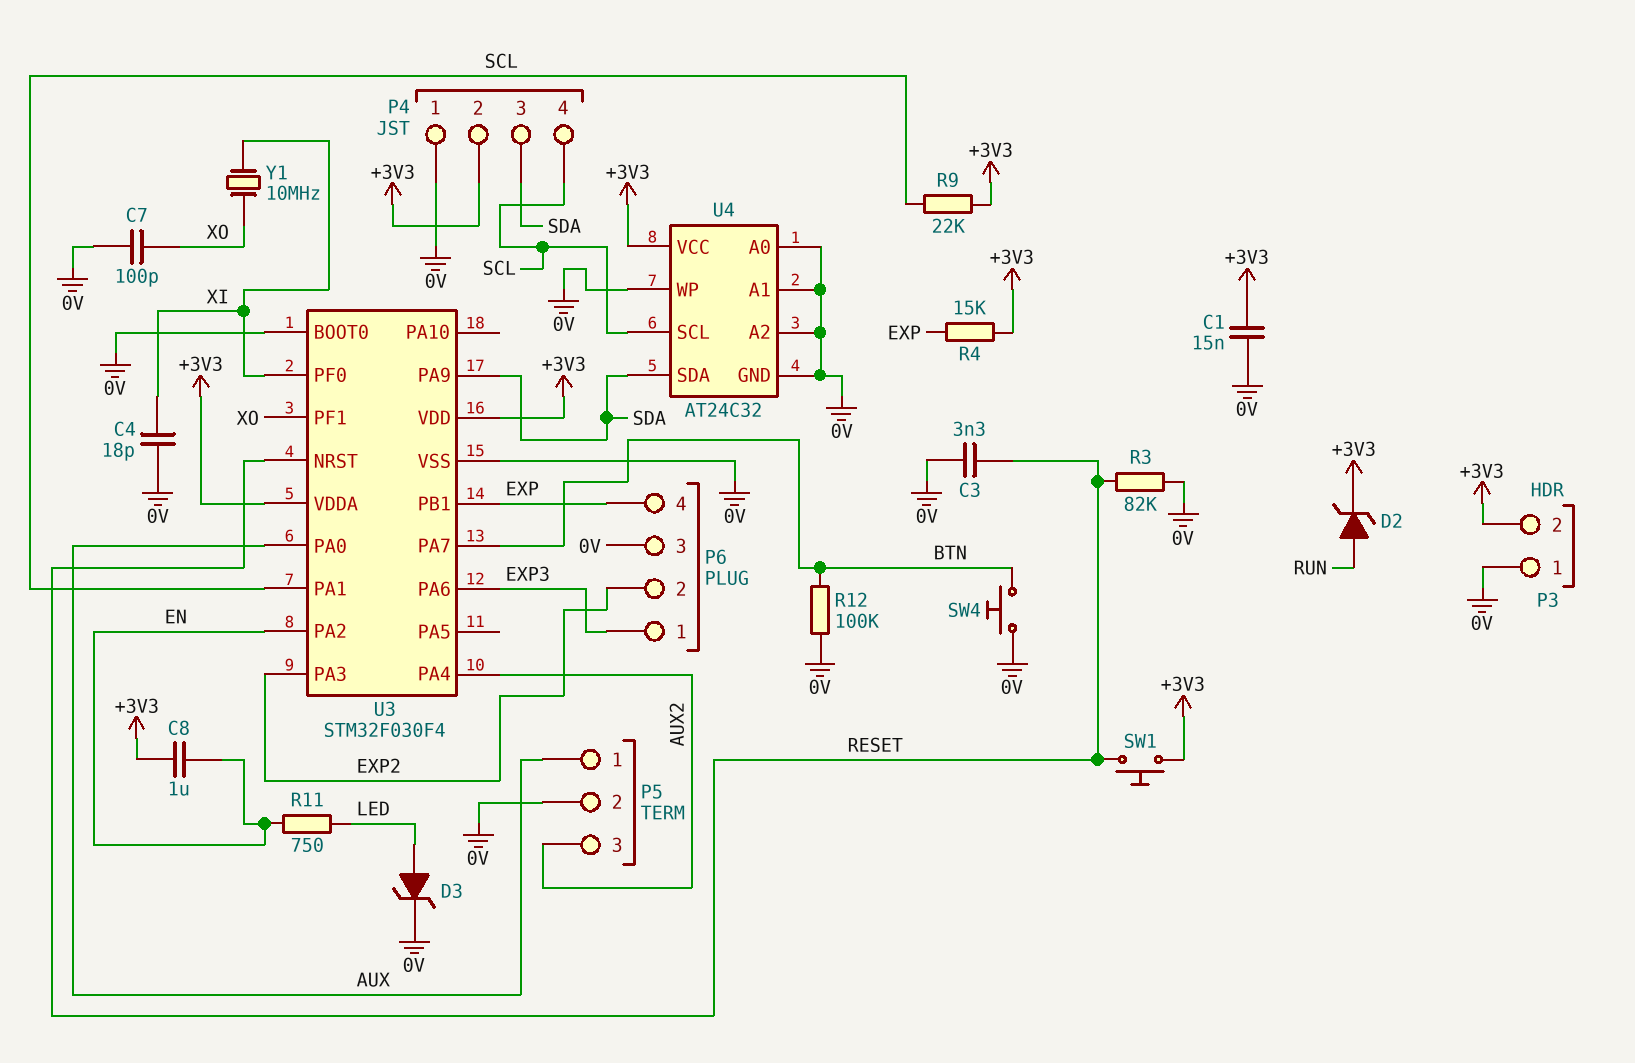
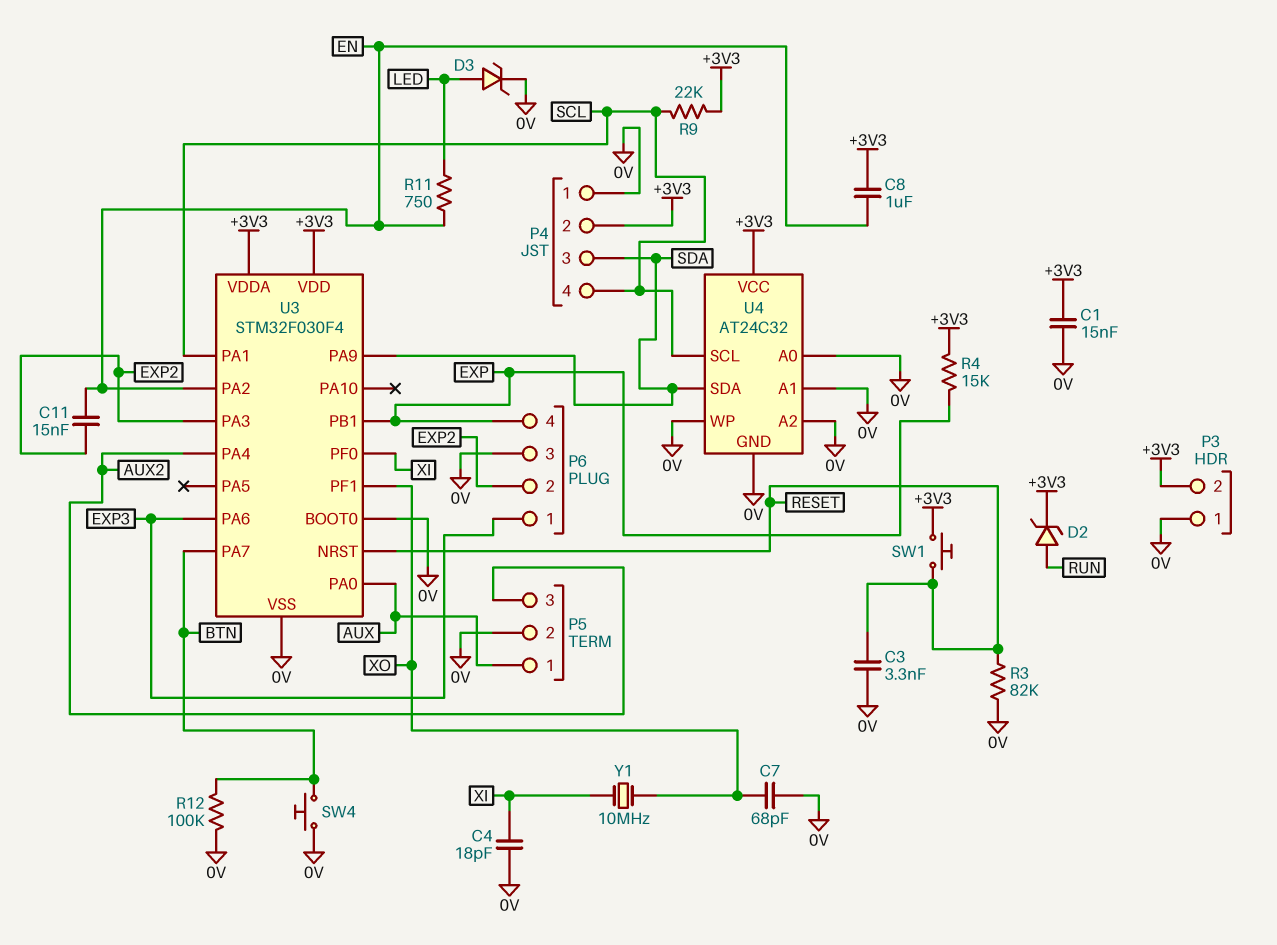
C7: 100pF (0V, XO) -> 68pF (0V, XO)
C11: none -> 15nF (EN, EXP2)

